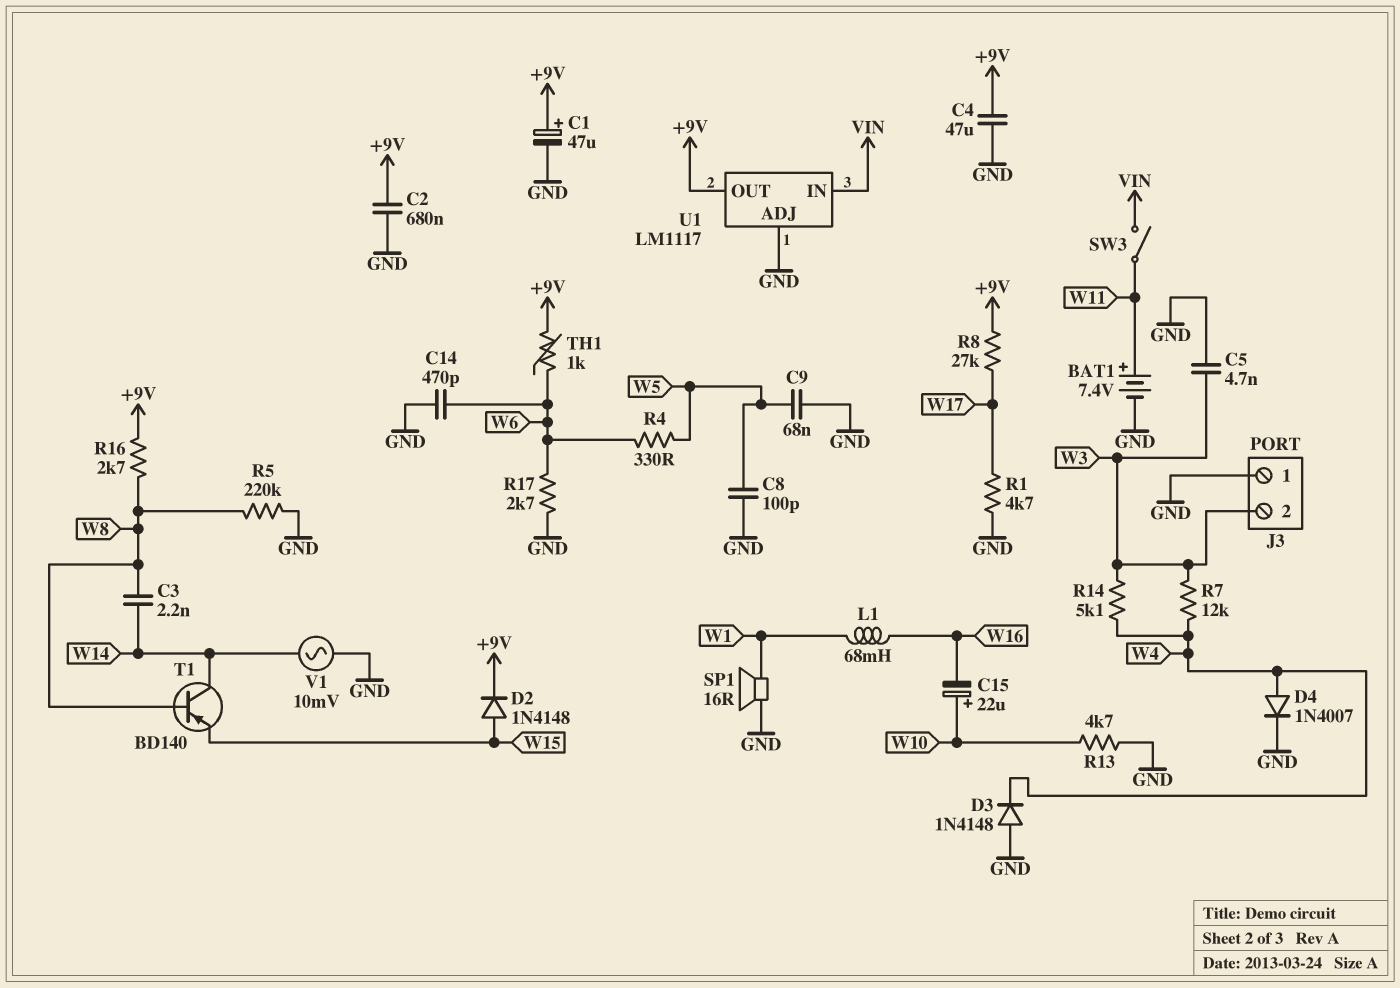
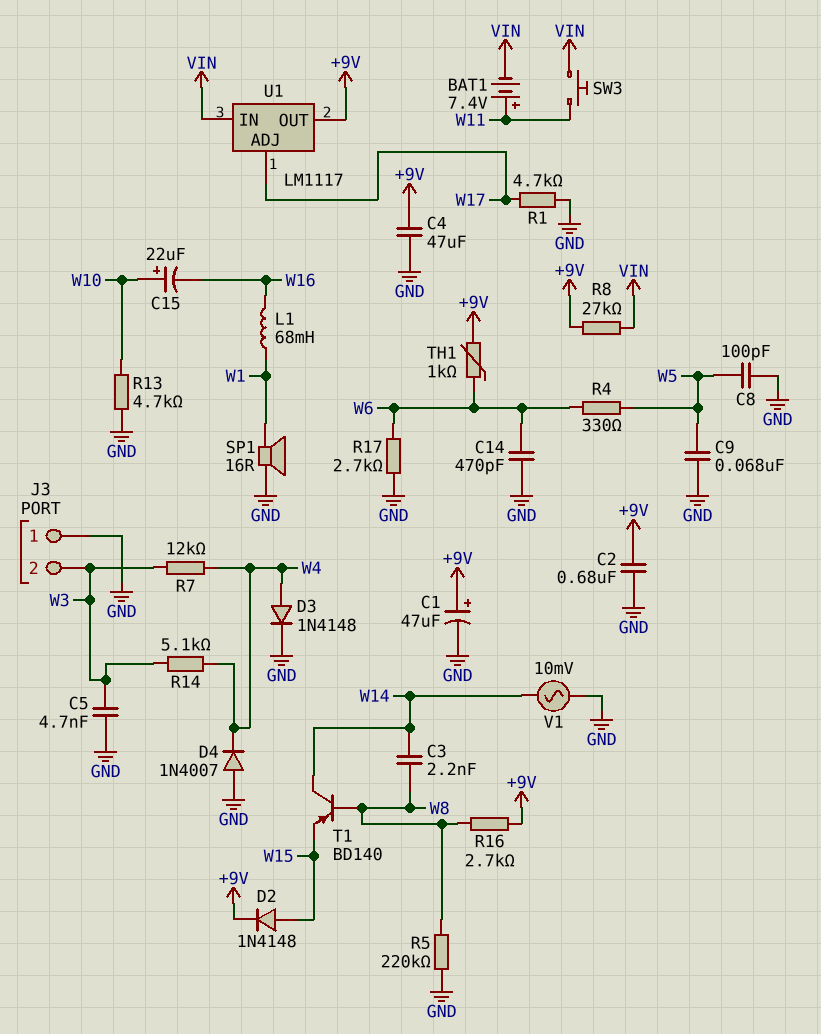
BAT1: 7.4V (plus W11, minus GND) -> 7.4V (plus W11, minus VIN)
D3: diode 1N4148 (A GND, K W4) -> diode 1N4148 (A W4, K GND)
D4: diode 1N4007 (A W4, K GND) -> diode 1N4007 (A GND, K W4)
R8: 27k (+9V, W17) -> 27k (+9V, VIN)
SW3: switch (VIN, W11) -> button (VIN, W11)
U1 pin ADJ: GND -> W17

